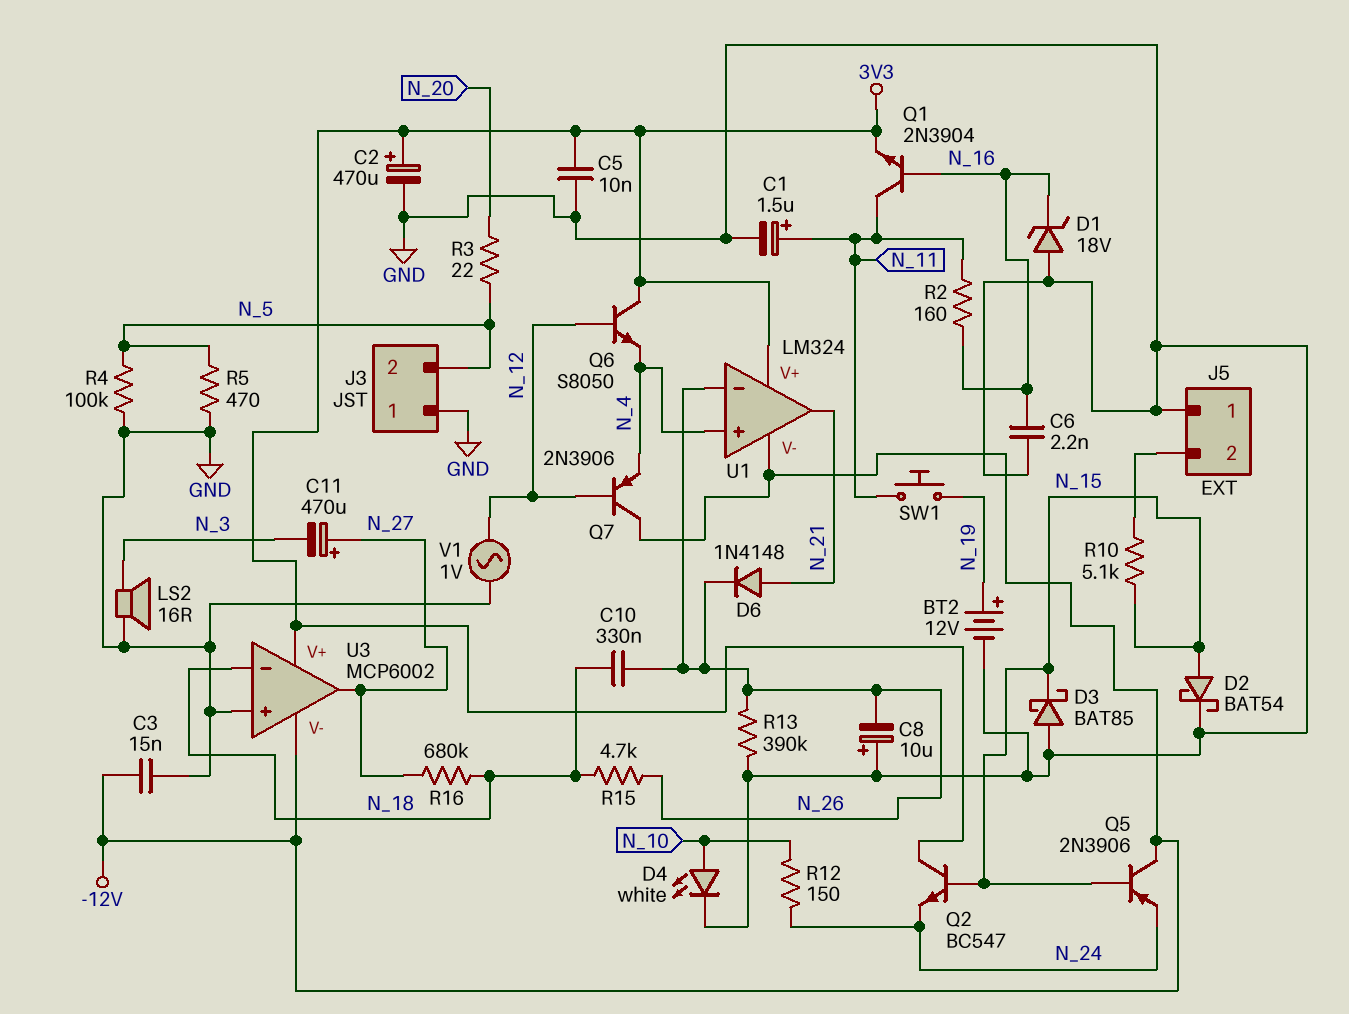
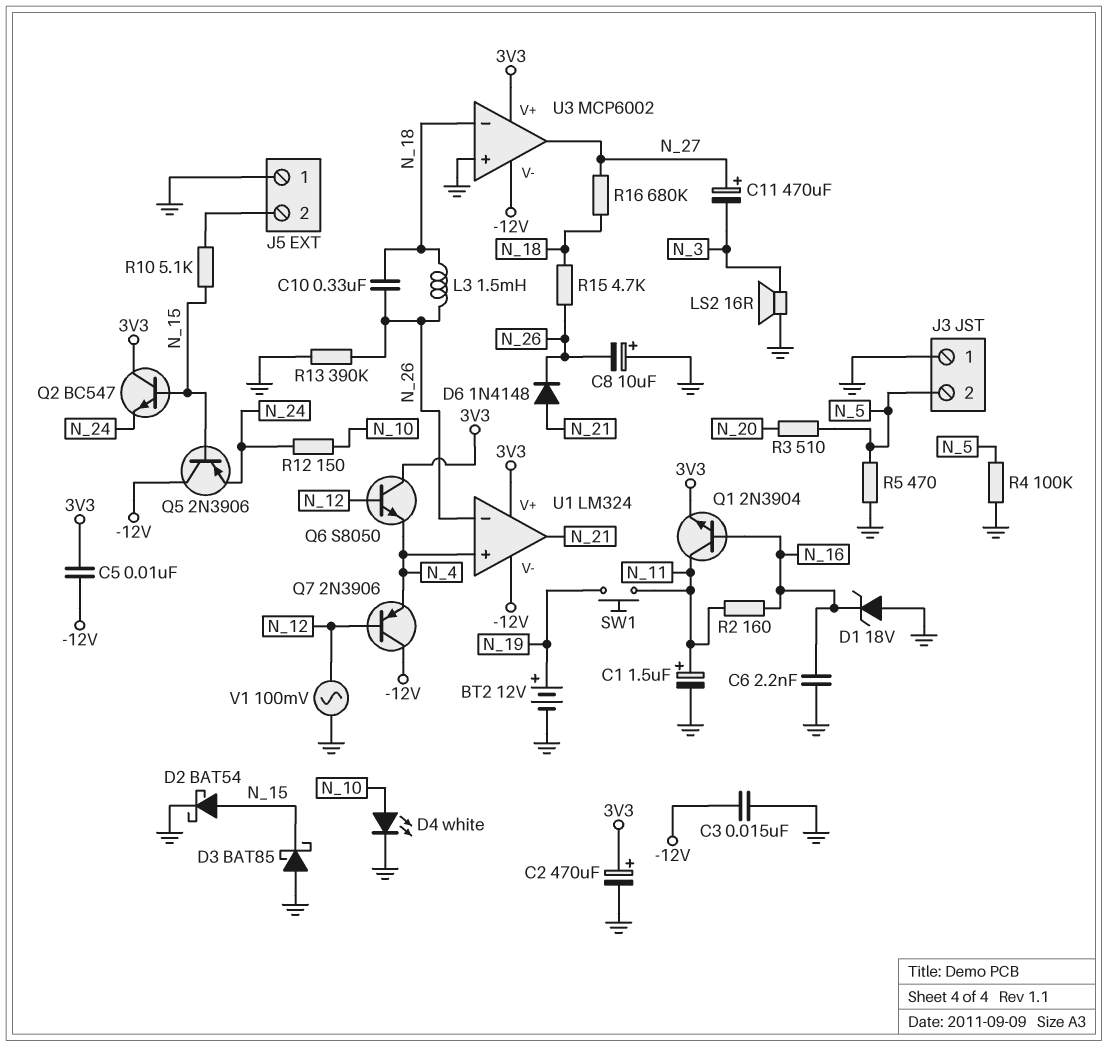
C5: 10nF (3V3, GND) -> 10nF (-12V, 3V3)
L3: none -> 1.5mH (N_18, N_26)
R3: 22 (N_5, N_20) -> 510 (N_5, N_20)
V1: AC 1V (GND, N_12) -> AC 100mV (GND, N_12)

